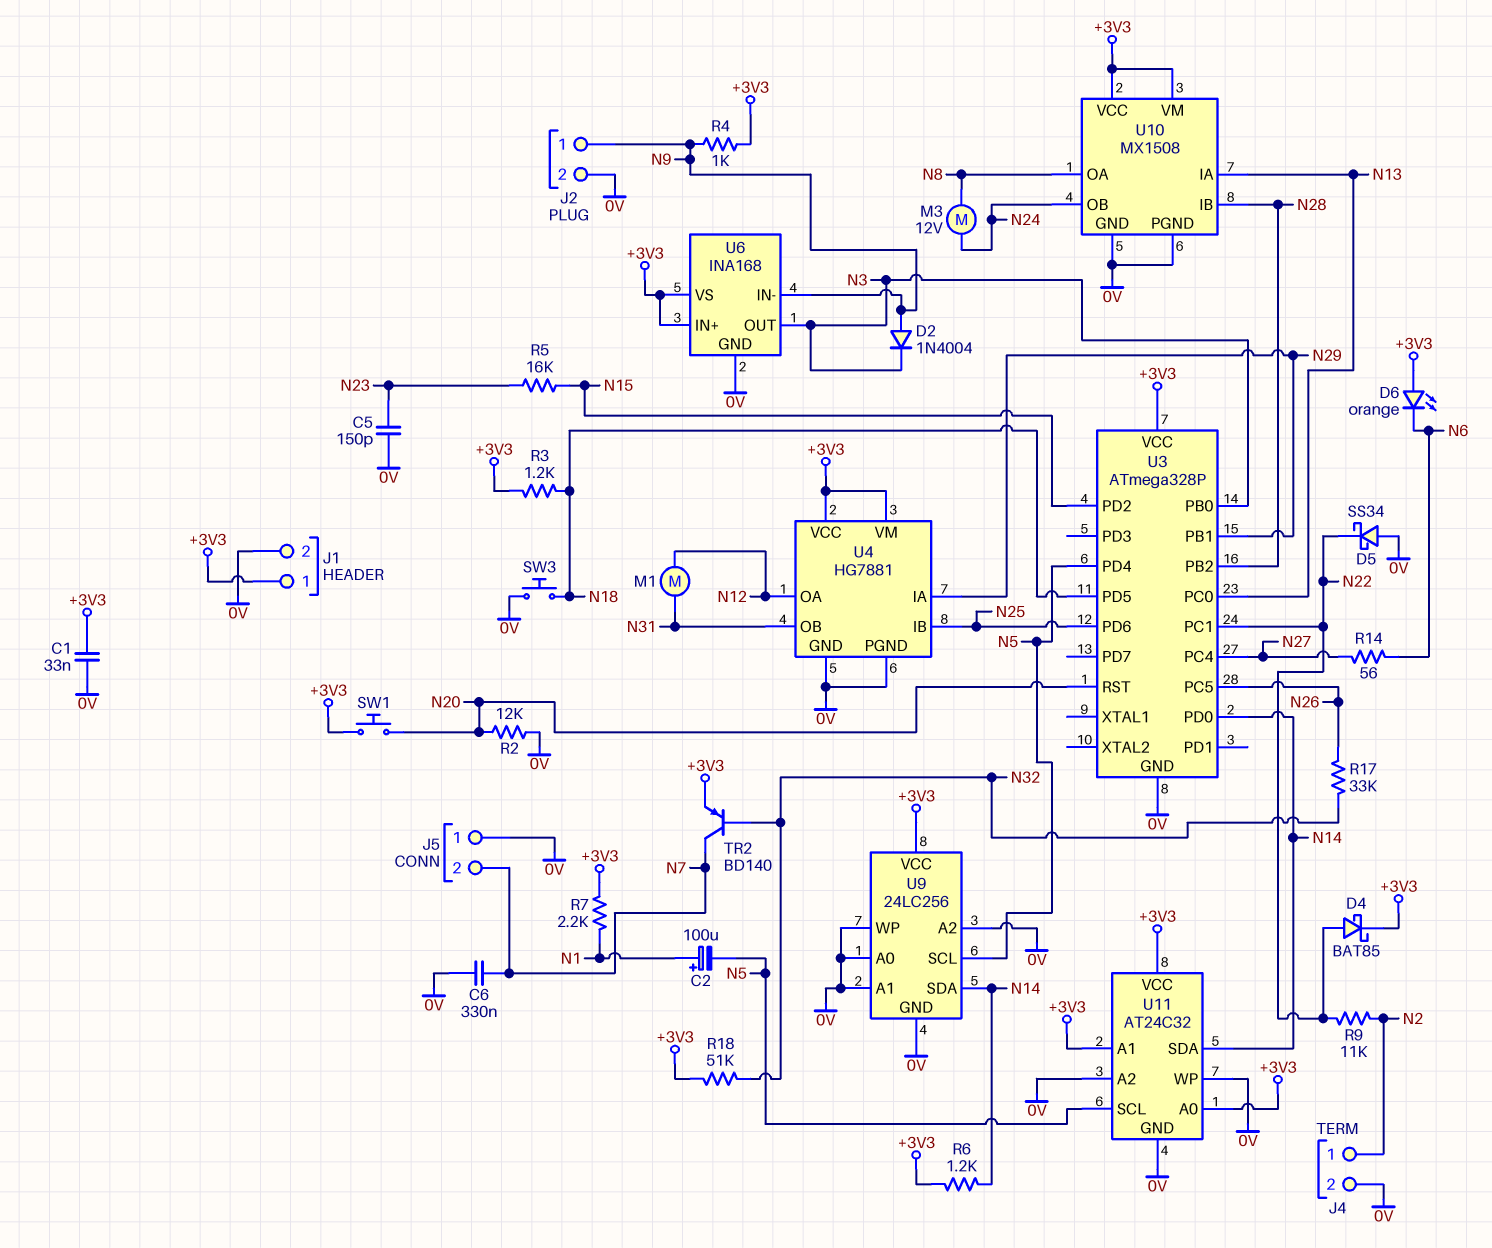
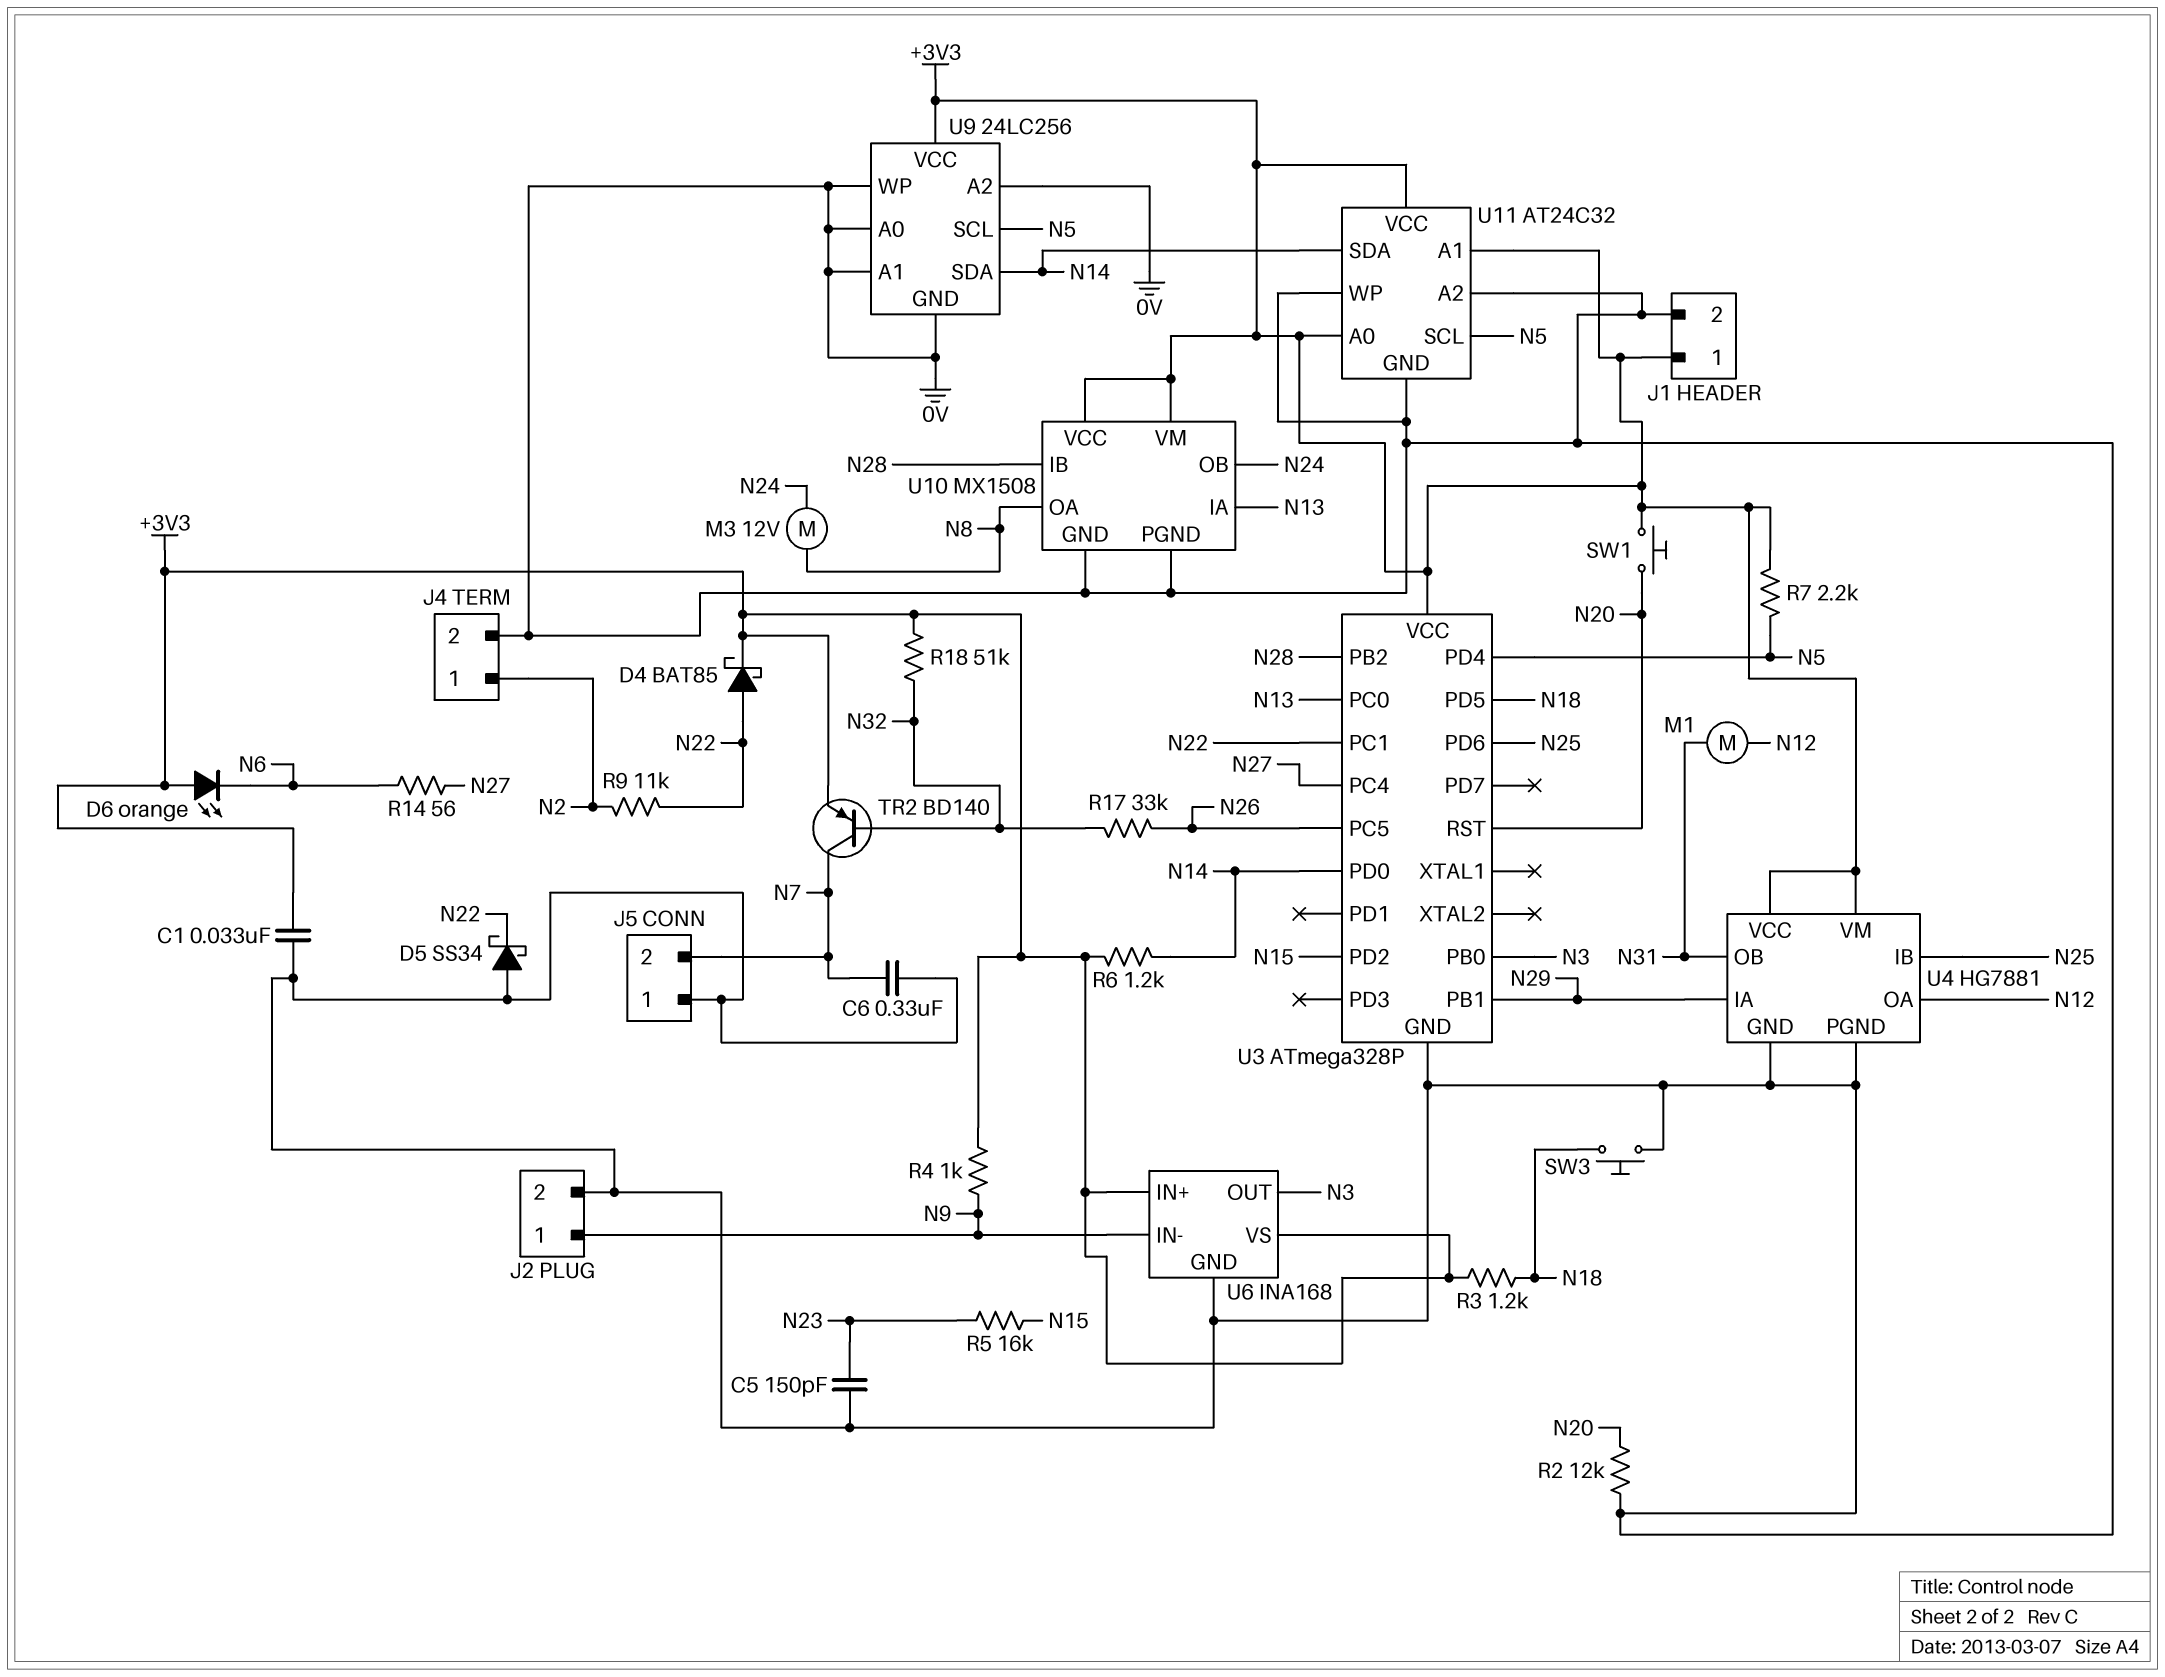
C2: 100uF (plus N1, minus N5) -> none
D2: diode 1N4004 (A N9, K N3) -> none
R7: 2.2k (+3V3, N1) -> 2.2k (+3V3, N5)

